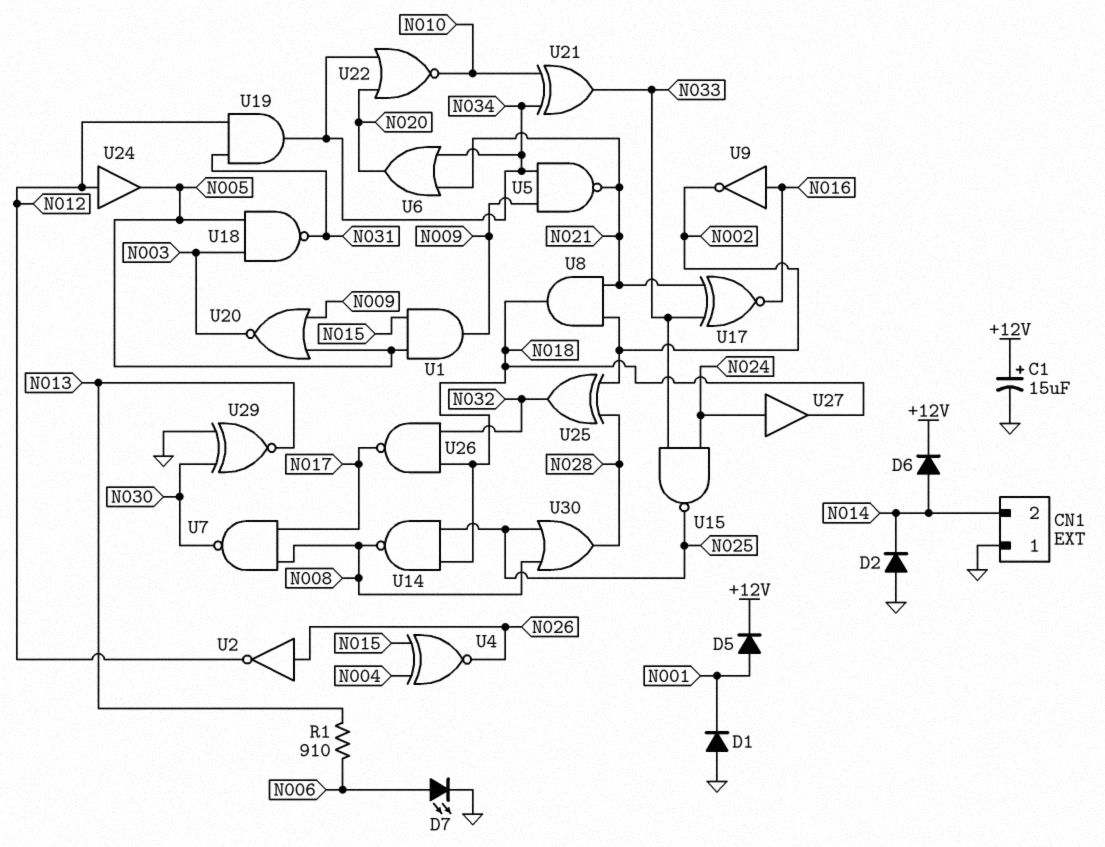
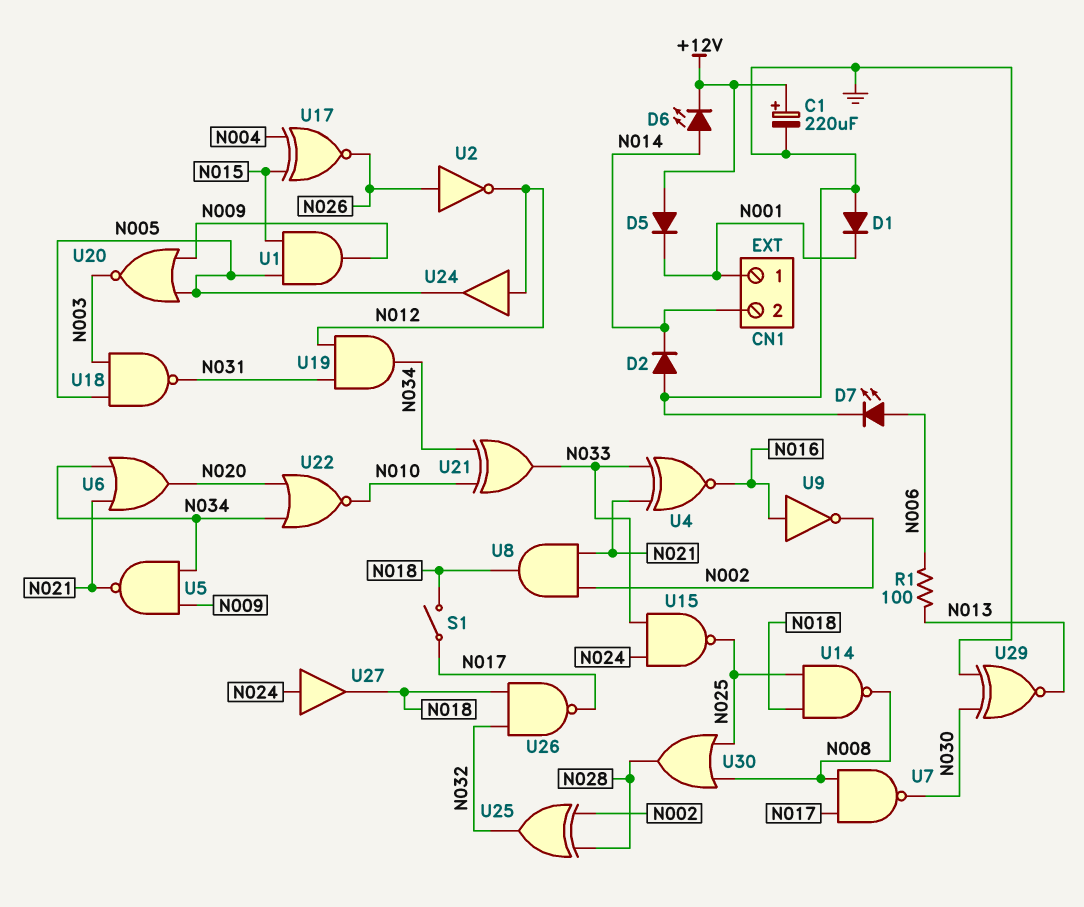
C1: 15uF (plus +12V, minus GND) -> 220uF (plus +12V, minus GND)
CN1 pin 1: GND -> N001
D5: diode (A N001, K +12V) -> diode (A +12V, K N001)
D6: diode (A N014, K +12V) -> LED (A N014, K +12V)
R1: 910 (N006, N013) -> 100 (N006, N013)
S1: none -> switch (N017, N018)
U4: XNOR (in N004, in N015, out N026) -> XNOR (in N021, in N033, out N016)
U17: XNOR (in N021, in N033, out N016) -> XNOR (in N004, in N015, out N026)

